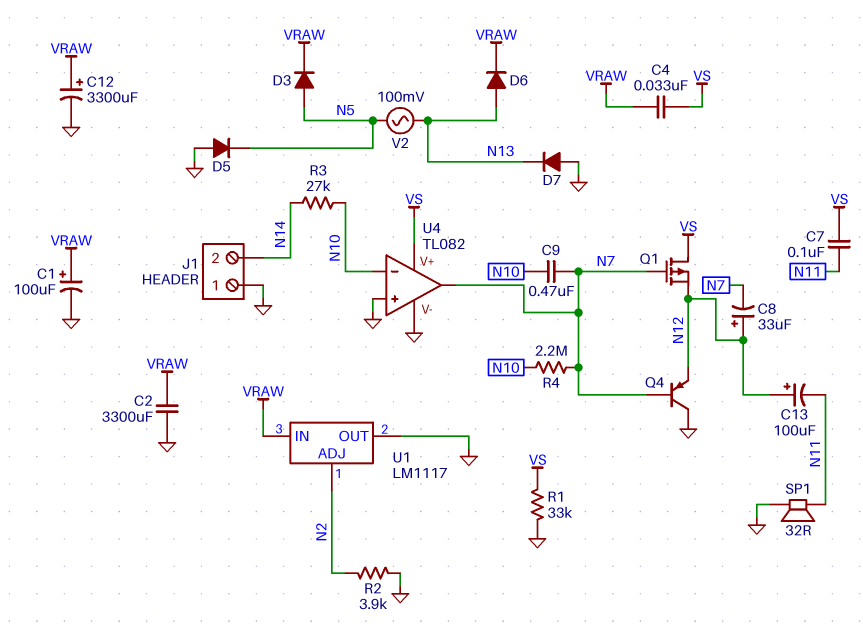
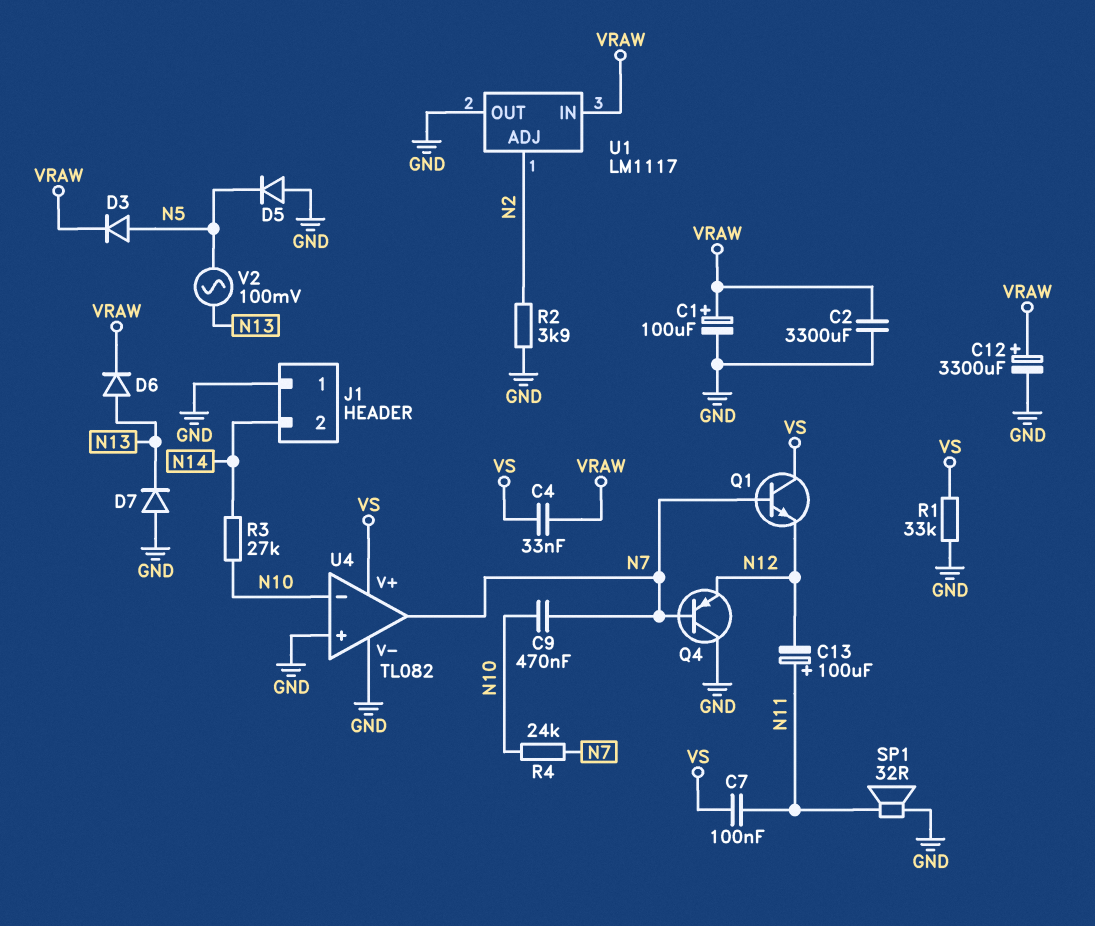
C8: 33uF (plus N12, minus N7) -> none
C13: 100uF (plus N12, minus N11) -> 100uF (plus N11, minus N12)
Q1: PMOS (G N7, D VS, S N12) -> NPN (B N7, C VS, E N12)
R4: 2.2M (N7, N10) -> 24k (N7, N10)

